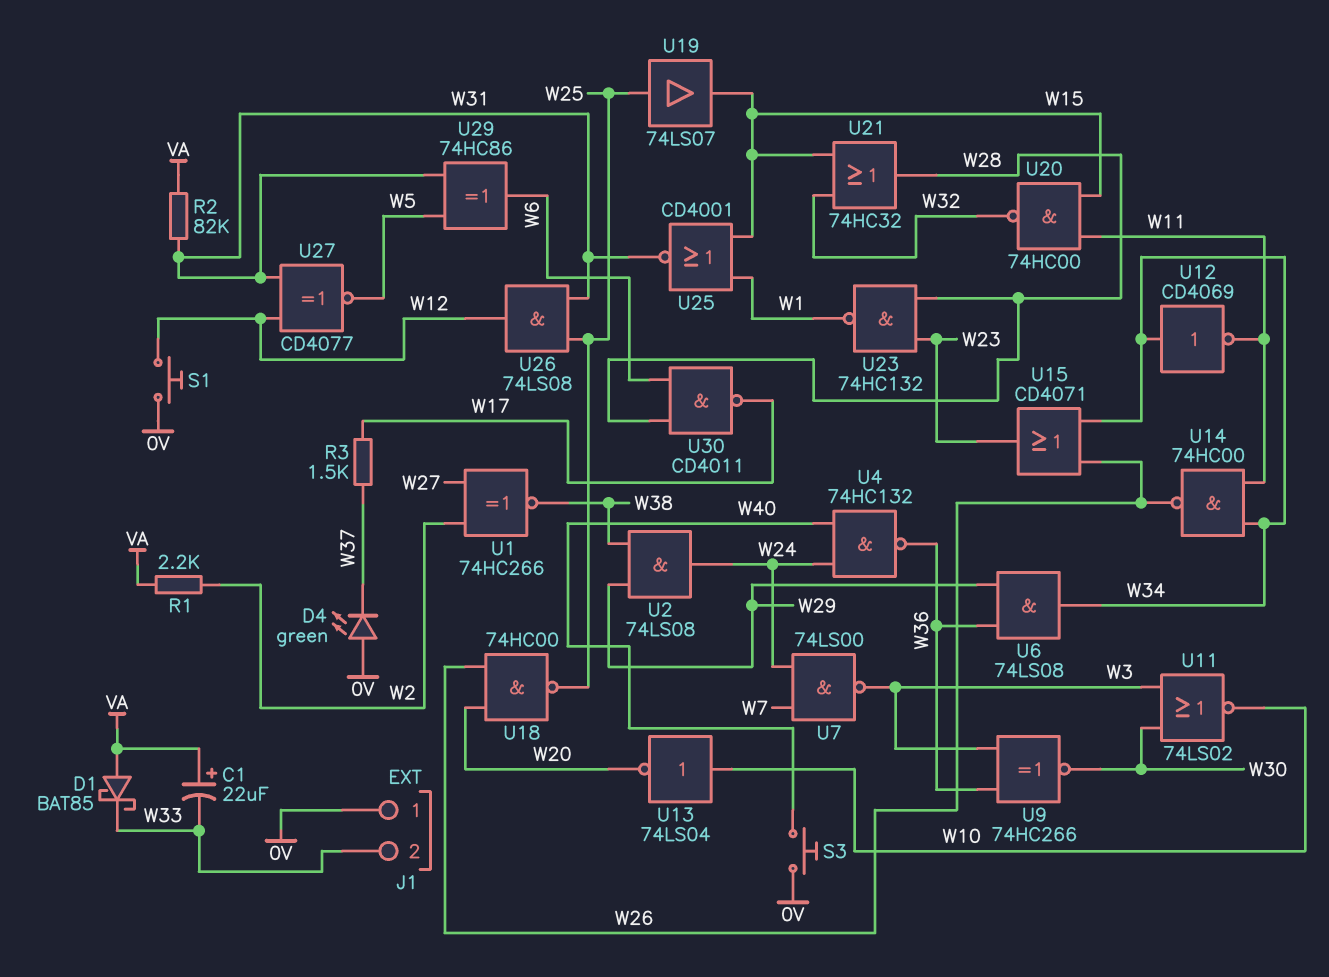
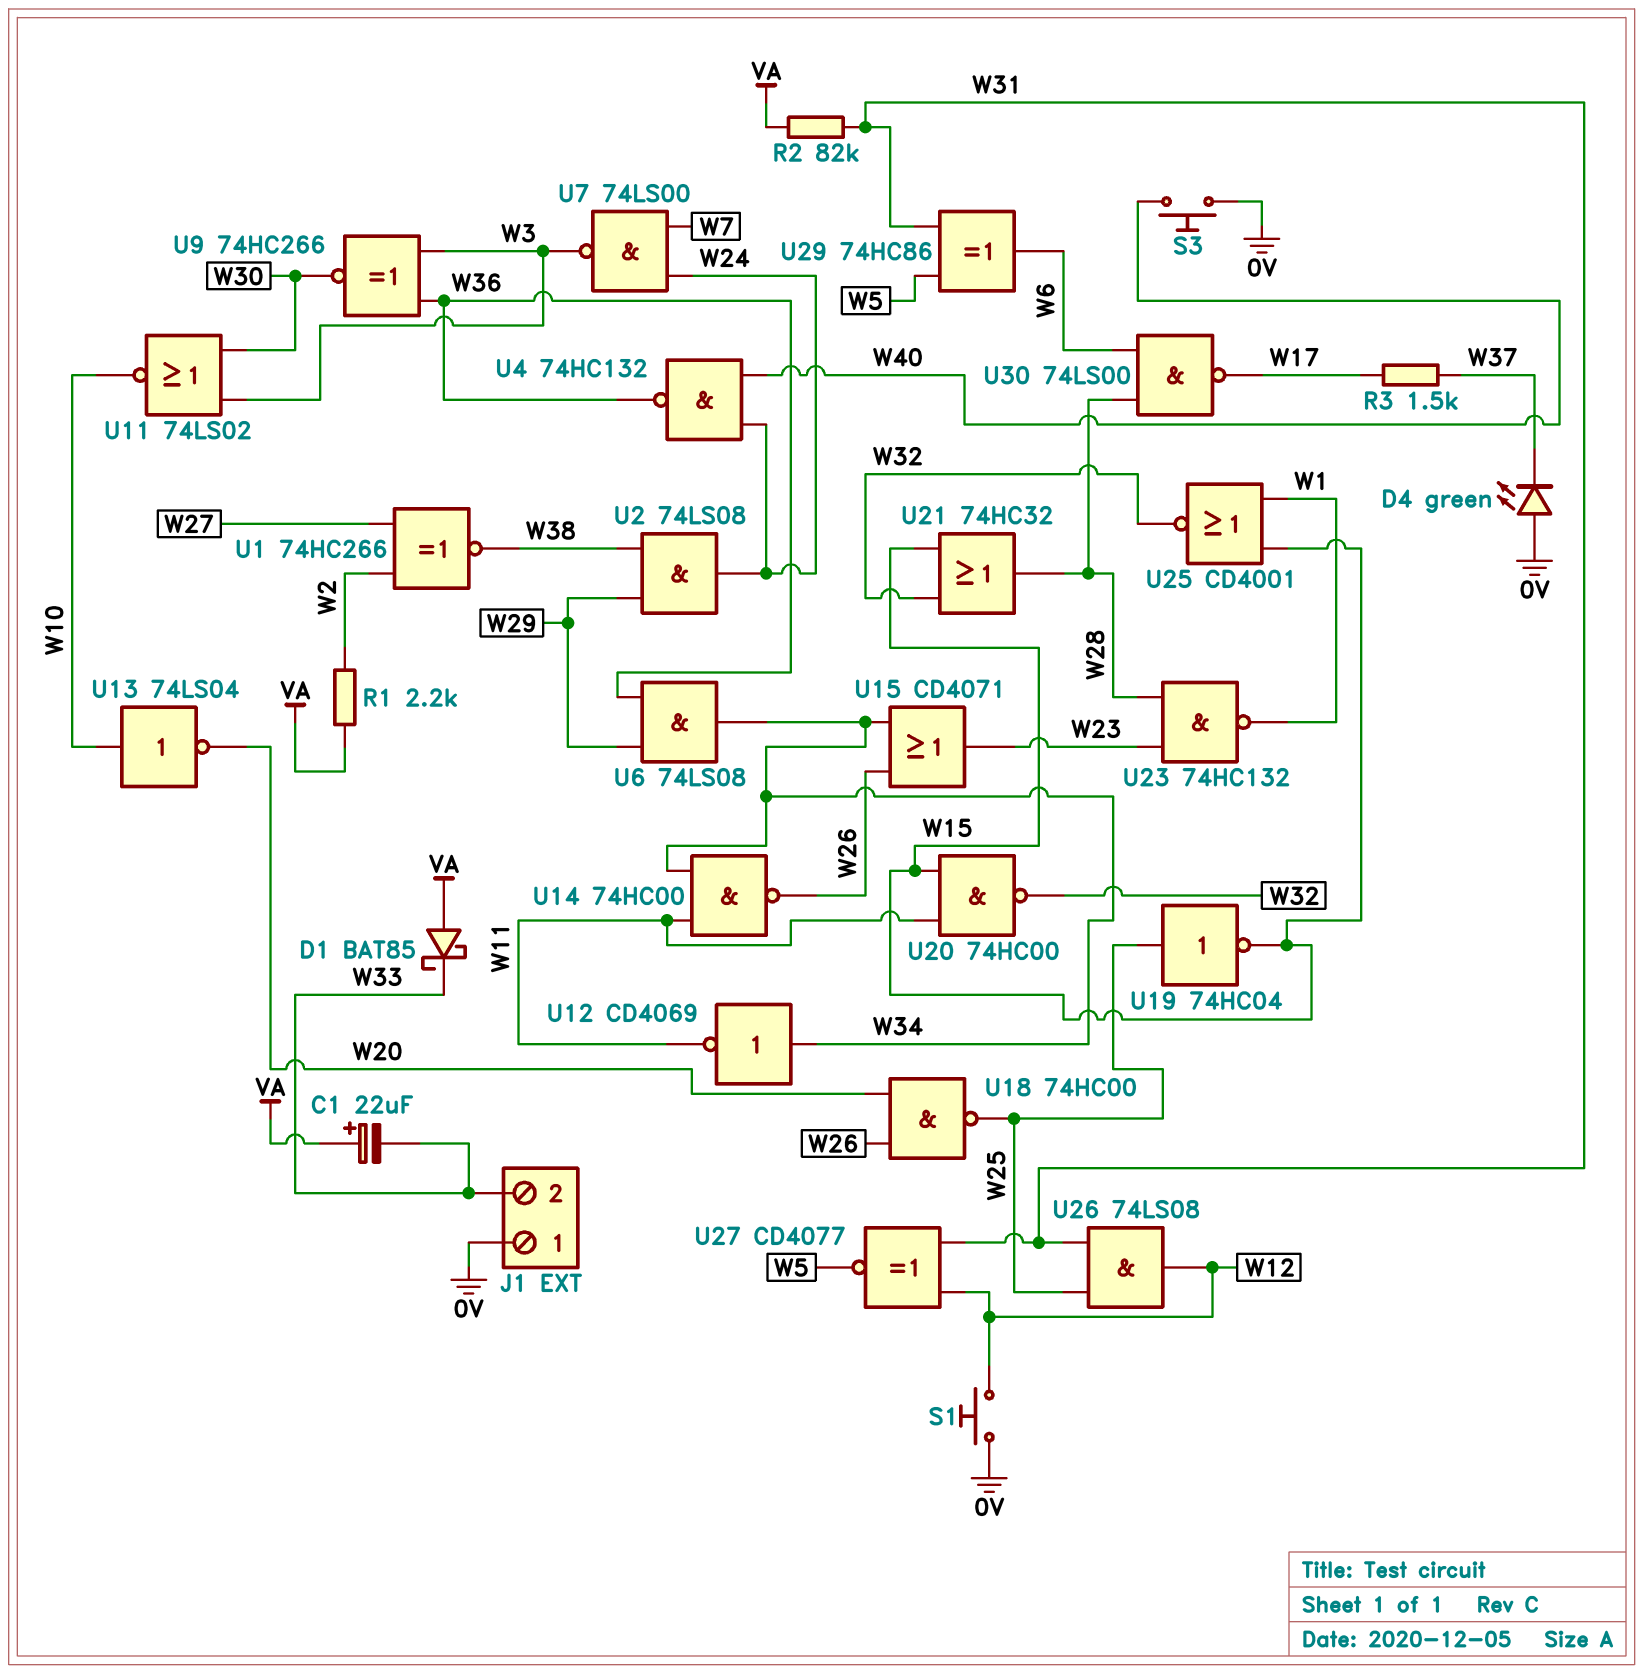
U19: buffer 74LS07 (in W25, out W15) -> NOT 74HC04 (in W25, out W15)
U25: NOR CD4001 (in W1, in W15, out W31) -> NOR CD4001 (in W1, in W15, out W32)
U30: NAND CD4011 (in W6, in W28, out W17) -> NAND 74LS00 (in W6, in W28, out W17)

